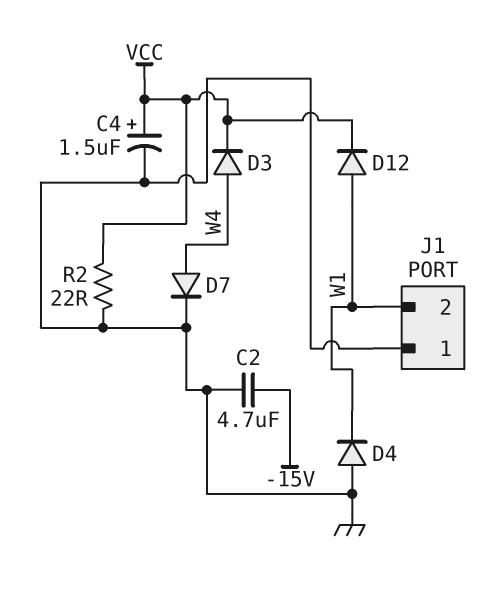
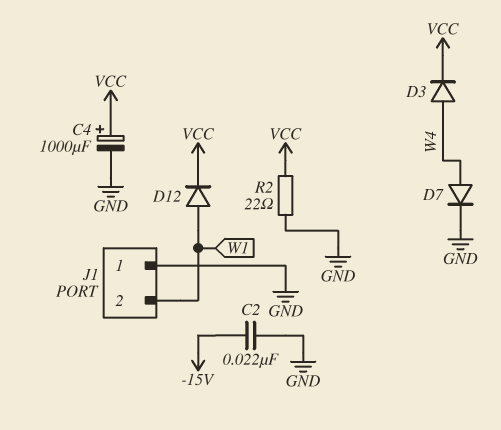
C2: 4.7uF (-15V, GND) -> 22nF (-15V, GND)
C4: 1.5uF (plus VCC, minus GND) -> 1000uF (plus VCC, minus GND)
D4: diode (A GND, K W1) -> none

